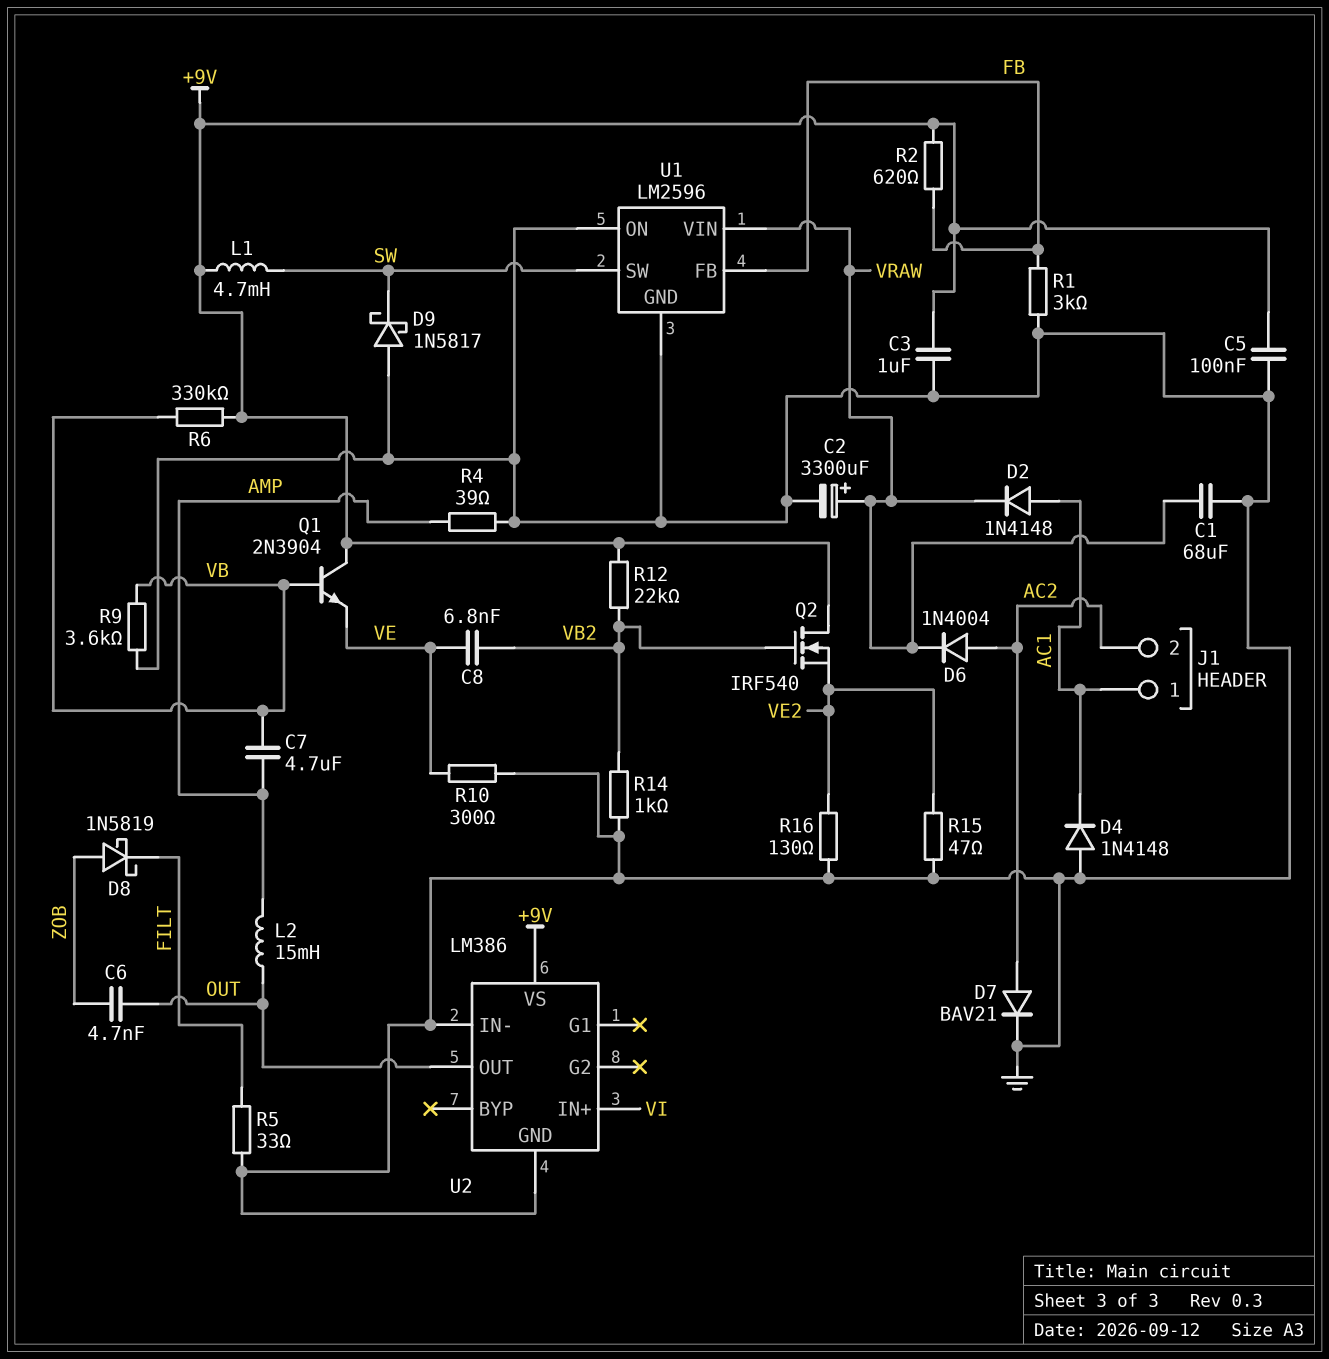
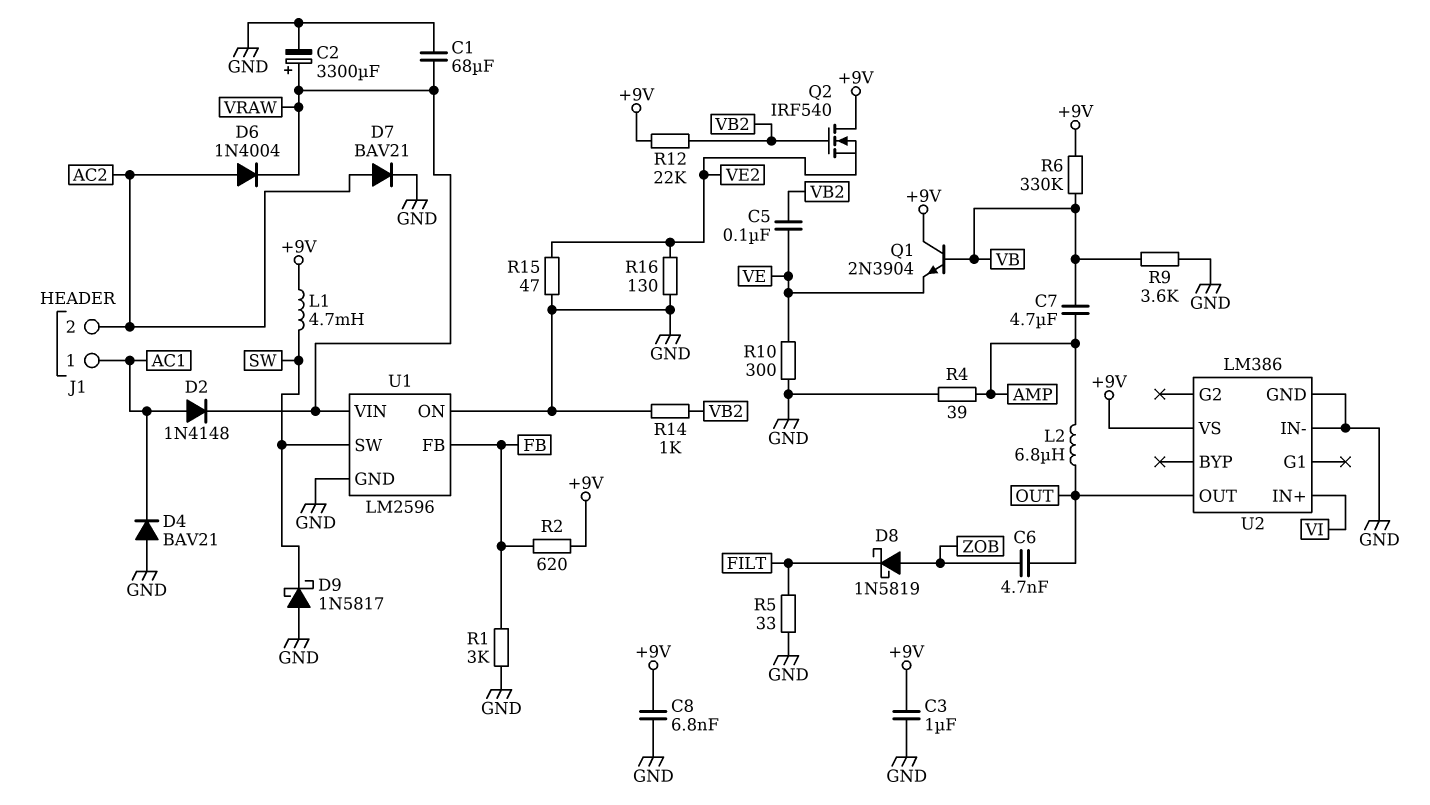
C5: 100nF (+9V, GND) -> 100nF (VB2, VE)
C8: 6.8nF (VB2, VE) -> 6.8nF (+9V, GND)
D4: diode 1N4148 (A GND, K AC1) -> diode BAV21 (A GND, K AC1)
L2: 15mH (AMP, OUT) -> 6.8uH (AMP, OUT)

